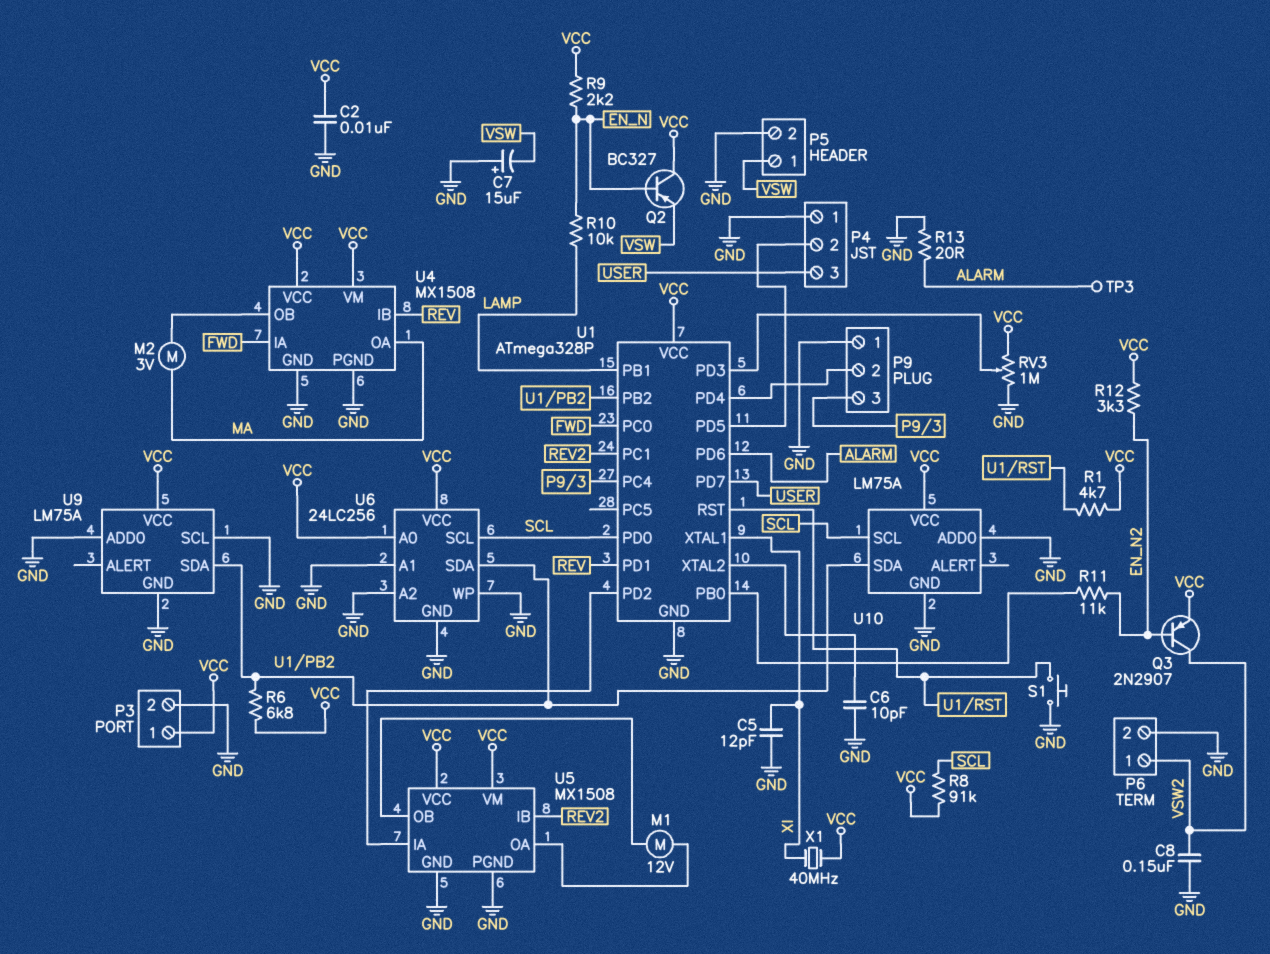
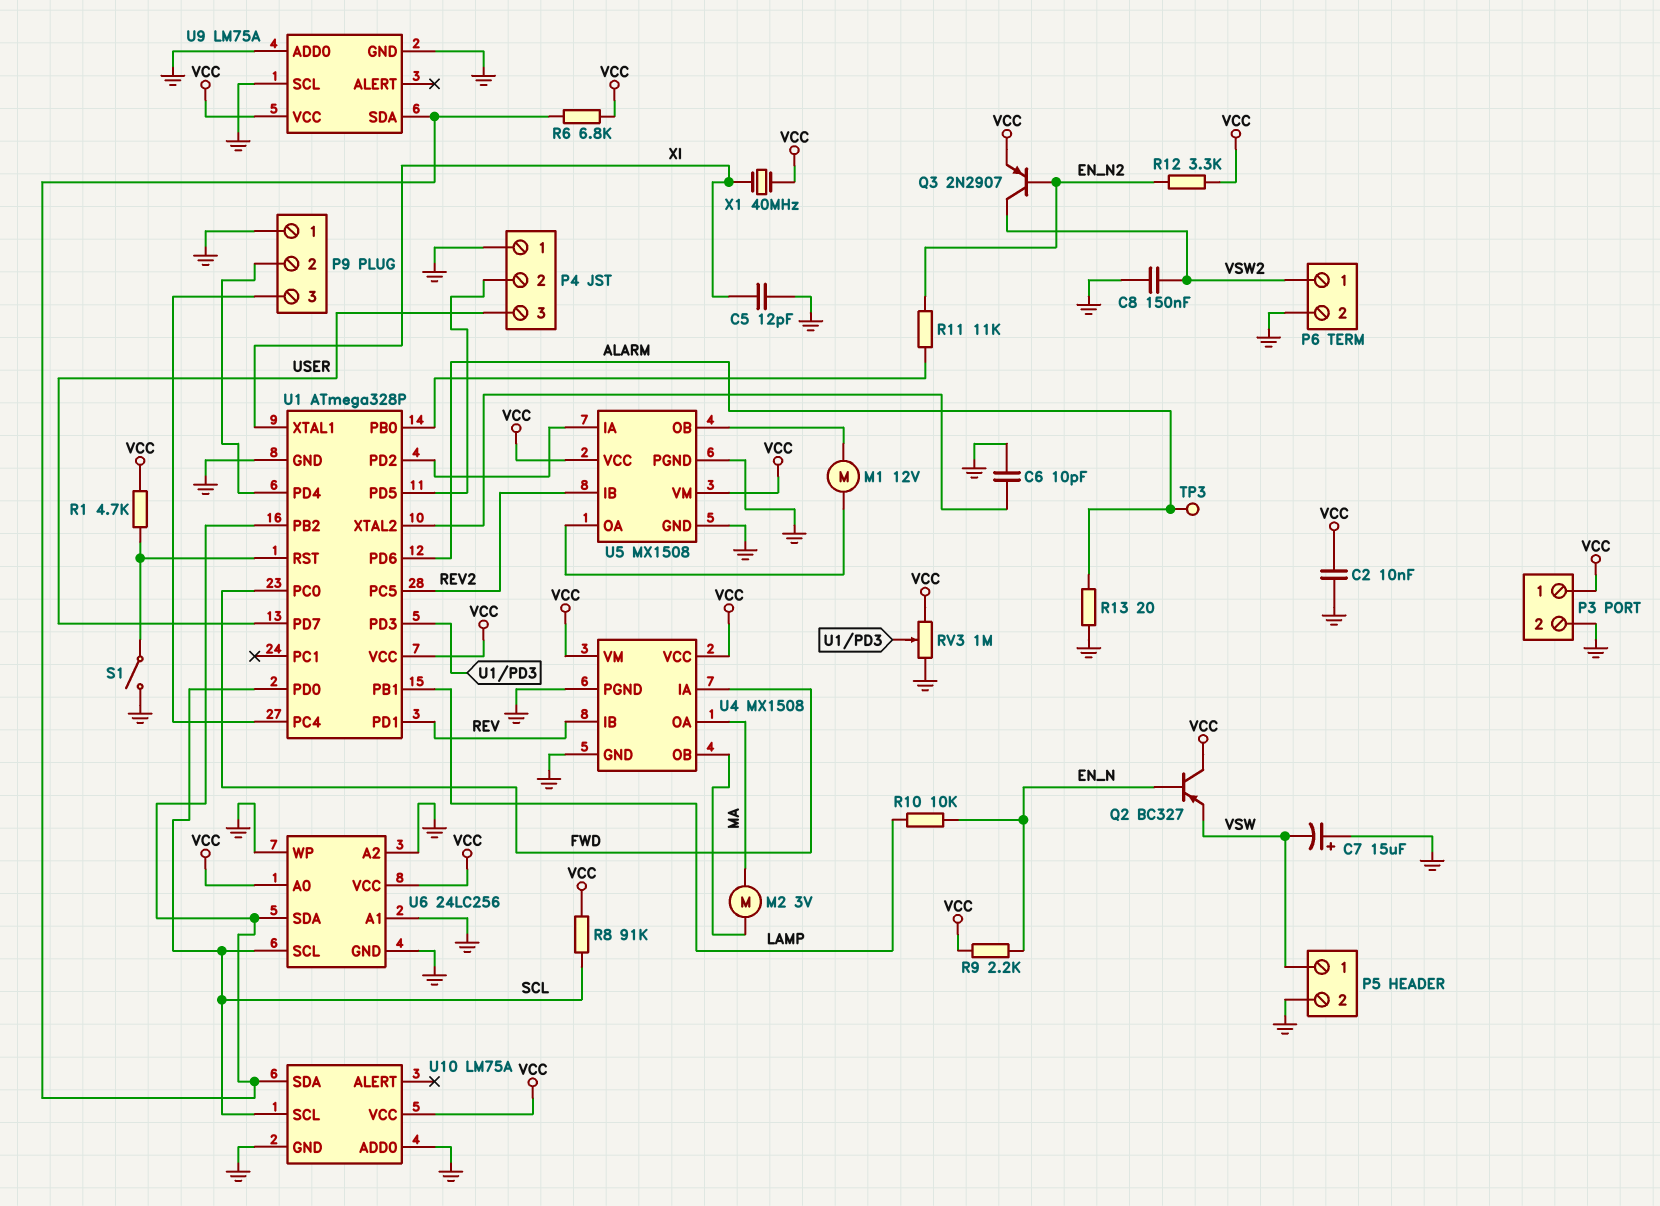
S1: button (GND, U1/RST) -> switch (GND, U1/RST)
U1 pin PC1: REV2 -> none
U1 pin PC5: none -> REV2

